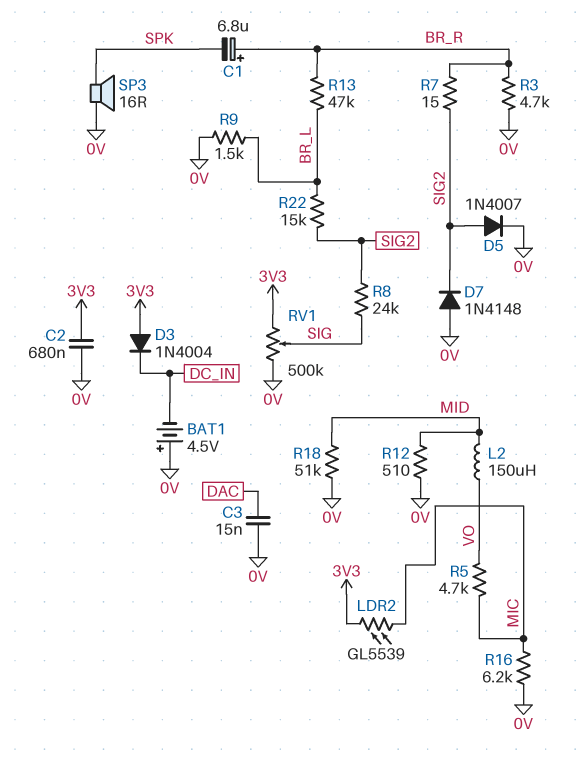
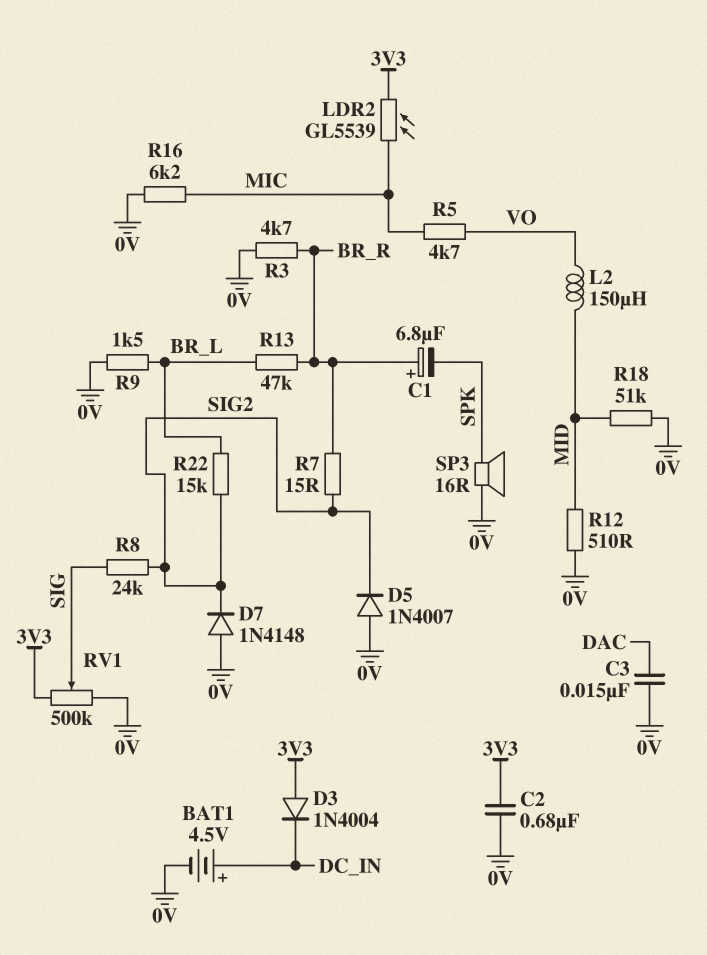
BAT1: 4.5V (plus 0V, minus DC_IN) -> 4.5V (plus DC_IN, minus 0V)
D5: diode 1N4007 (A SIG2, K 0V) -> diode 1N4007 (A 0V, K SIG2)

